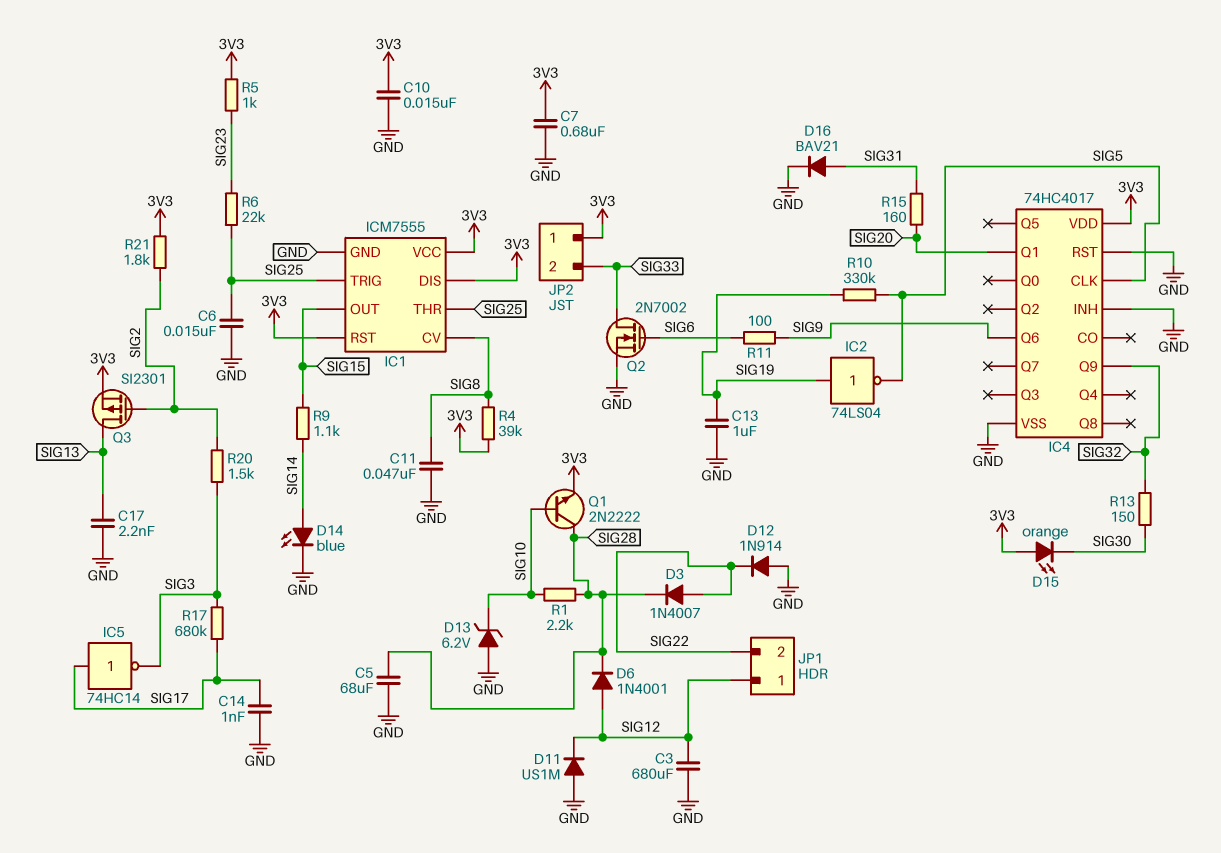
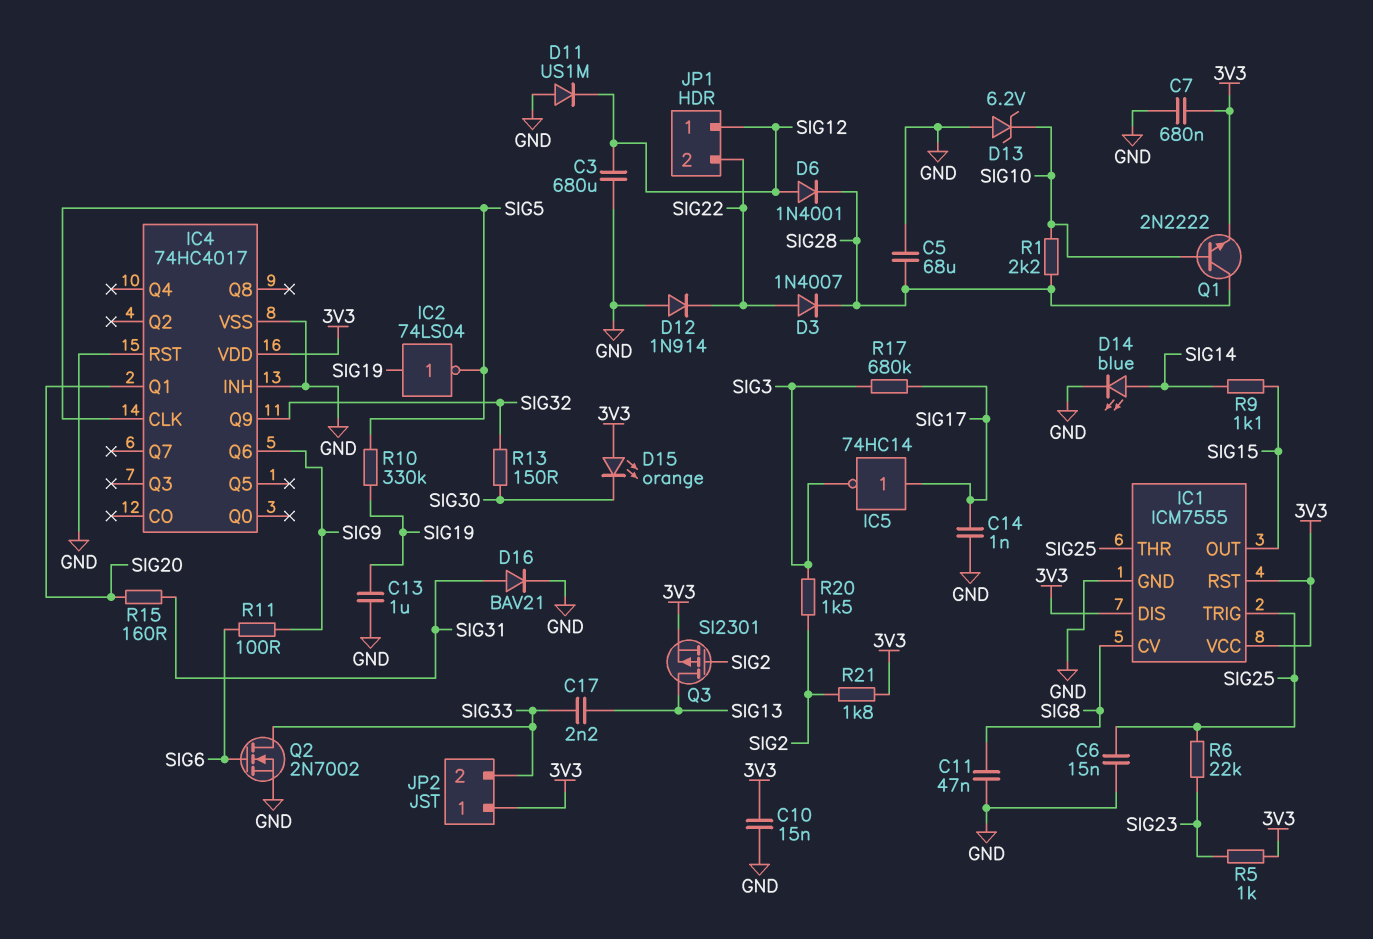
C17: 2.2nF (GND, SIG13) -> 2.2nF (SIG13, SIG33)
R4: 39k (3V3, SIG8) -> none

